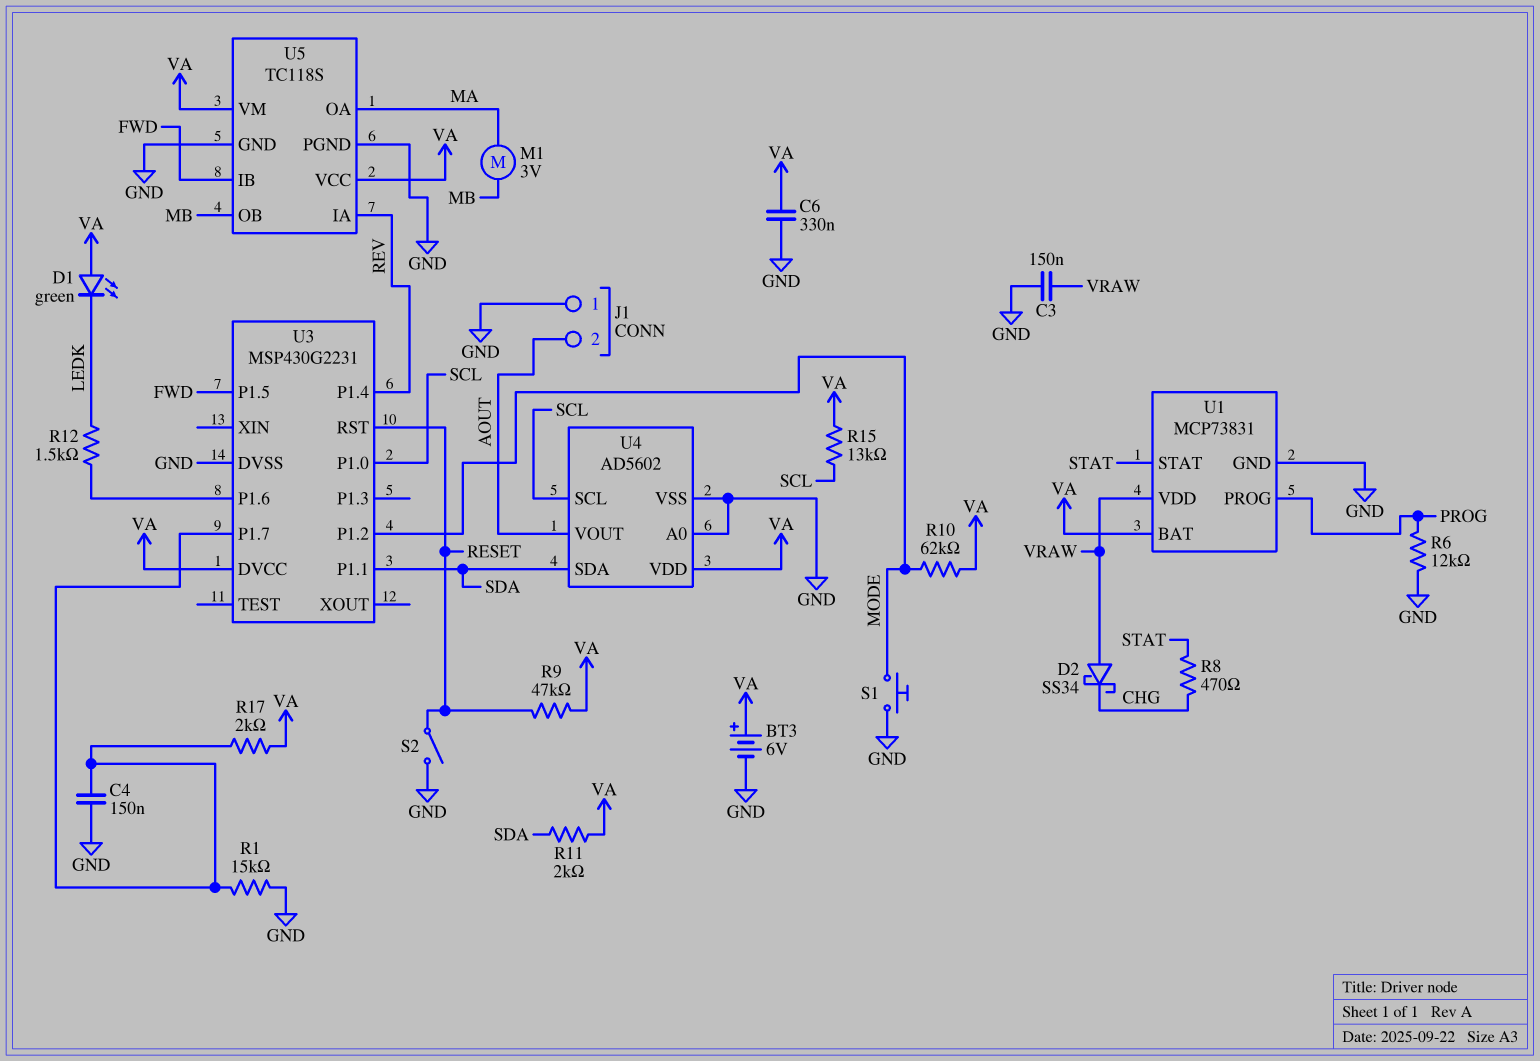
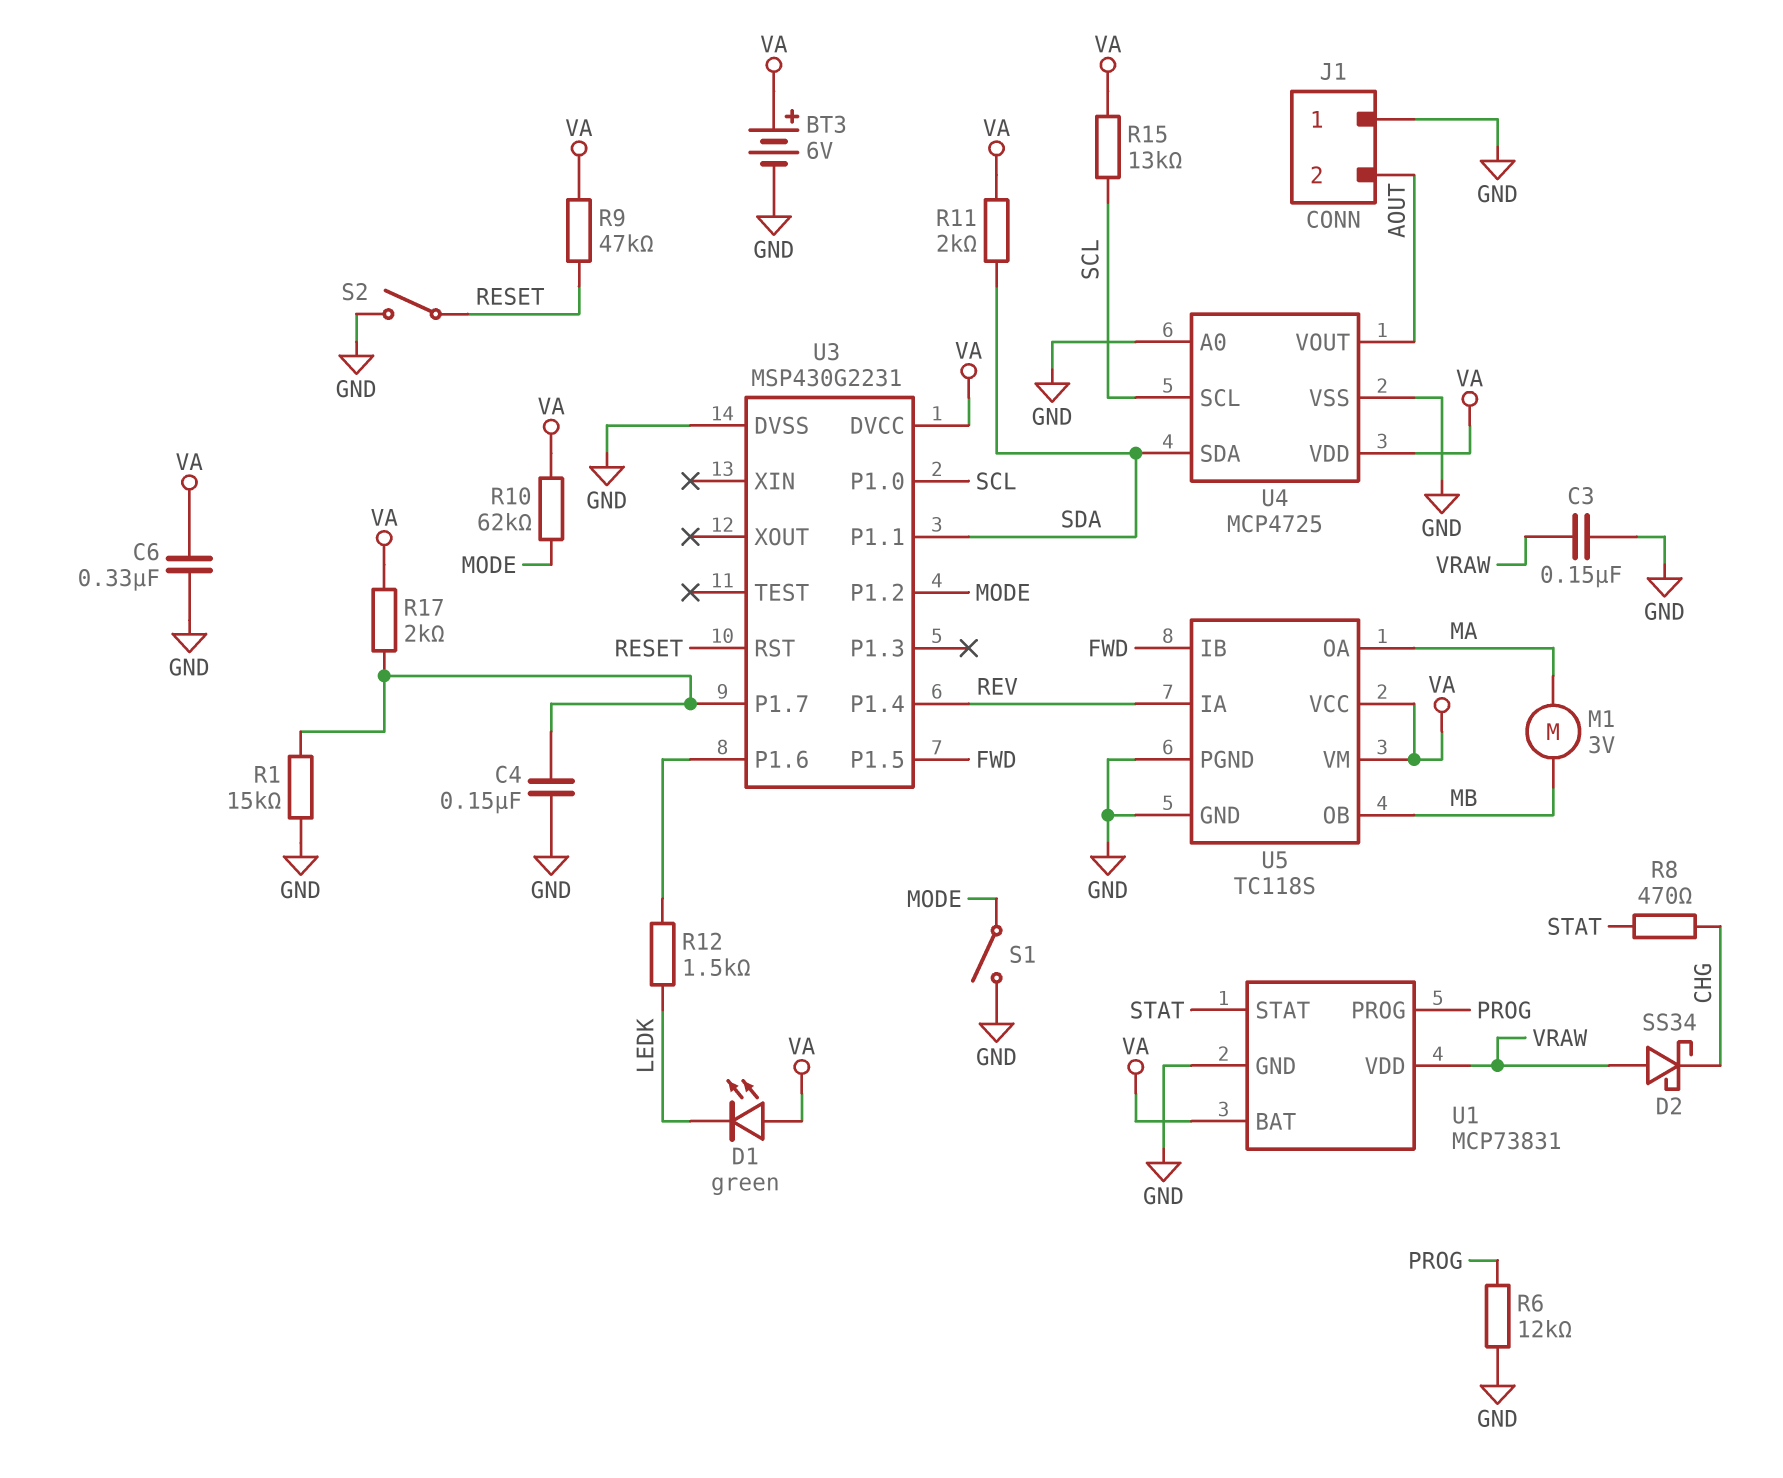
S1: button (GND, MODE) -> switch (GND, MODE)
U4: AD5602 -> MCP4725

